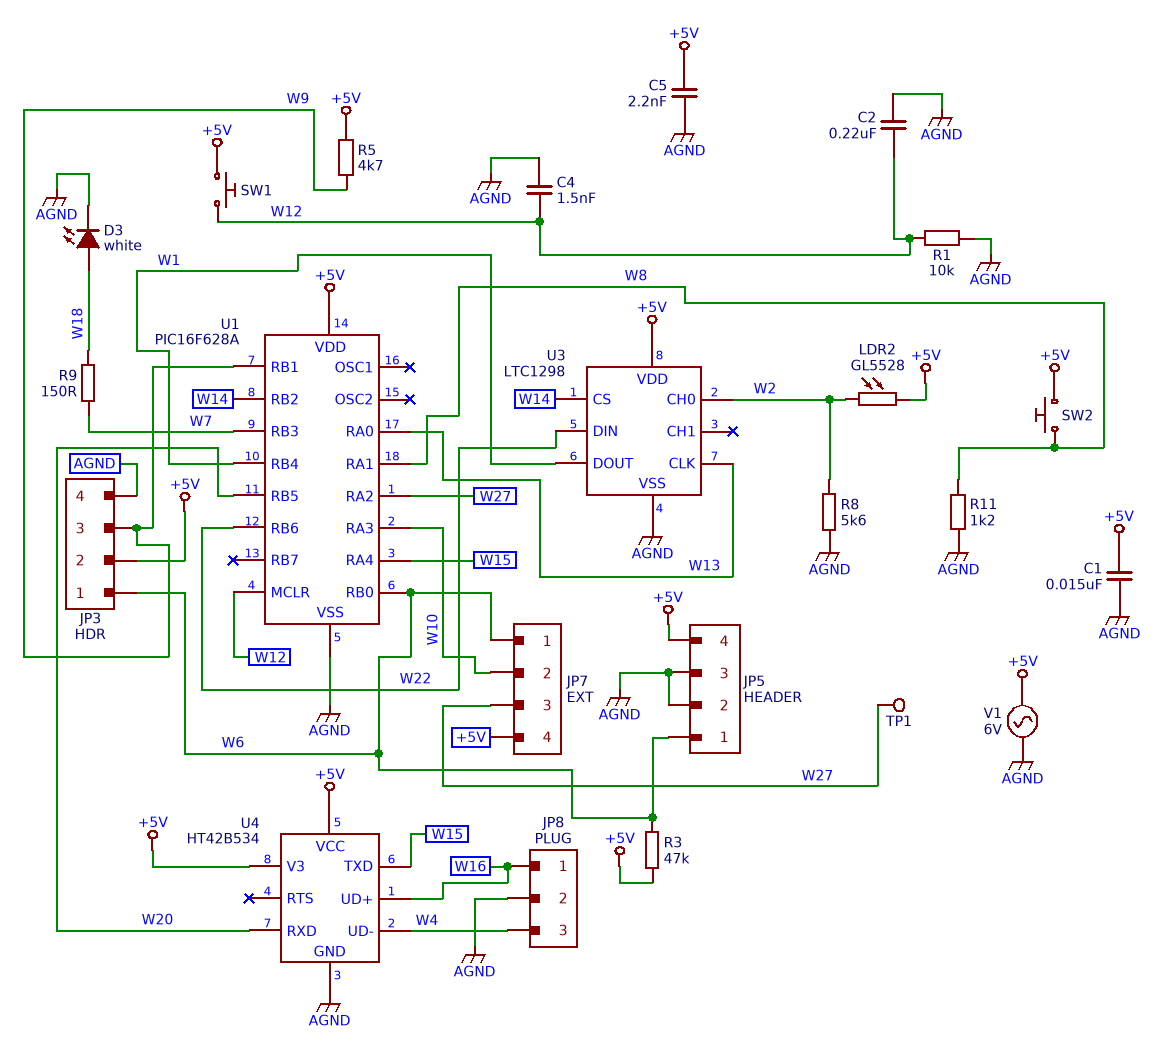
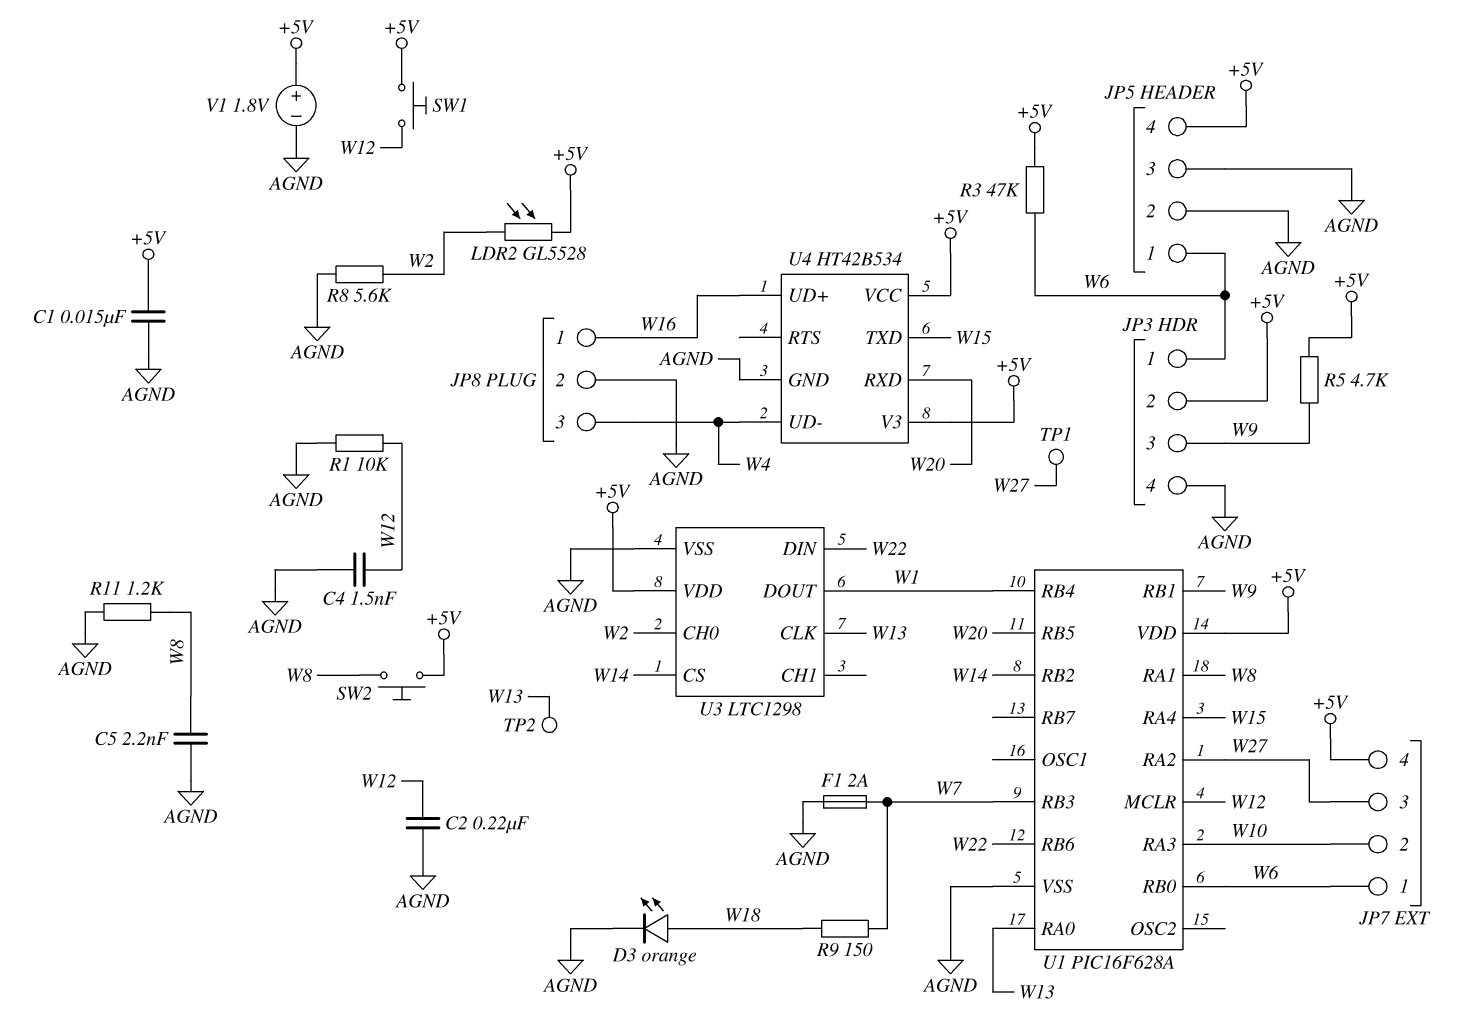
C5: 2.2nF (+5V, AGND) -> 2.2nF (AGND, W8)
D3: LED white (A W18, K AGND) -> LED orange (A W18, K AGND)
F1: none -> 2A (AGND, W7)
TP2: none -> test point (W13)
V1: AC 6V (+5V, AGND) -> 1.8V (plus +5V, minus AGND)

